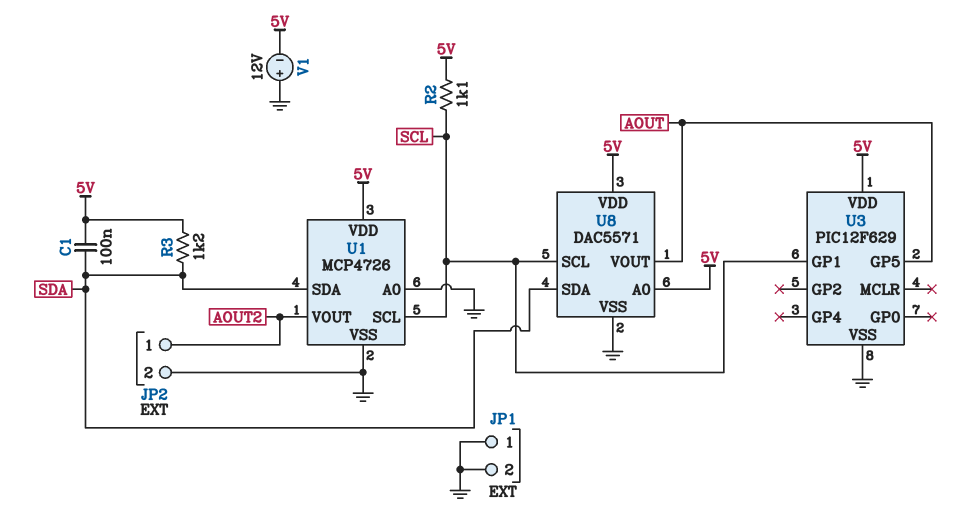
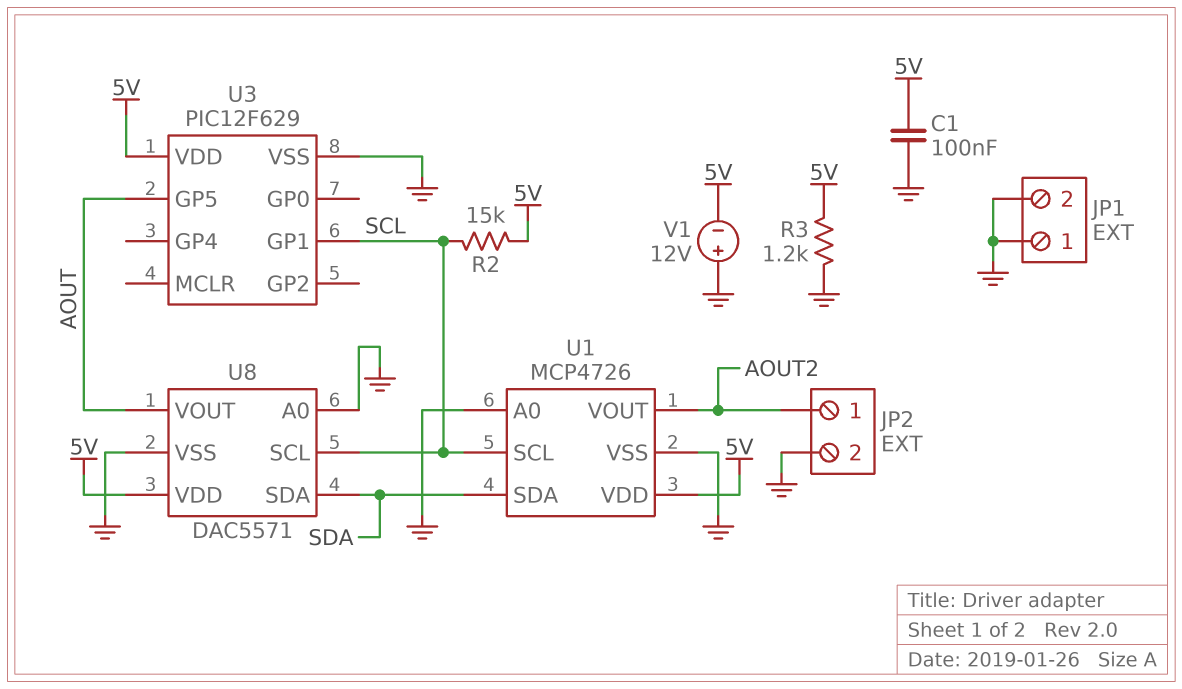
C1: 100nF (5V, SDA) -> 100nF (5V, GND)
R2: 1.1k (5V, SCL) -> 15k (5V, SCL)
R3: 1.2k (5V, SDA) -> 1.2k (5V, GND)
U8 pin A0: 5V -> GND

